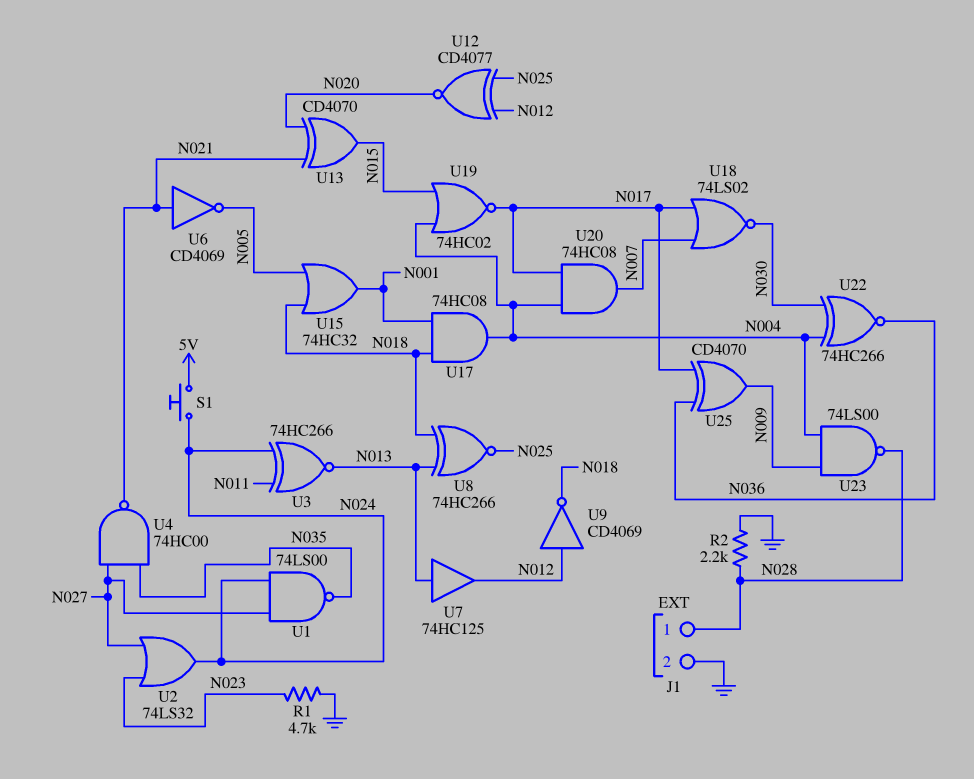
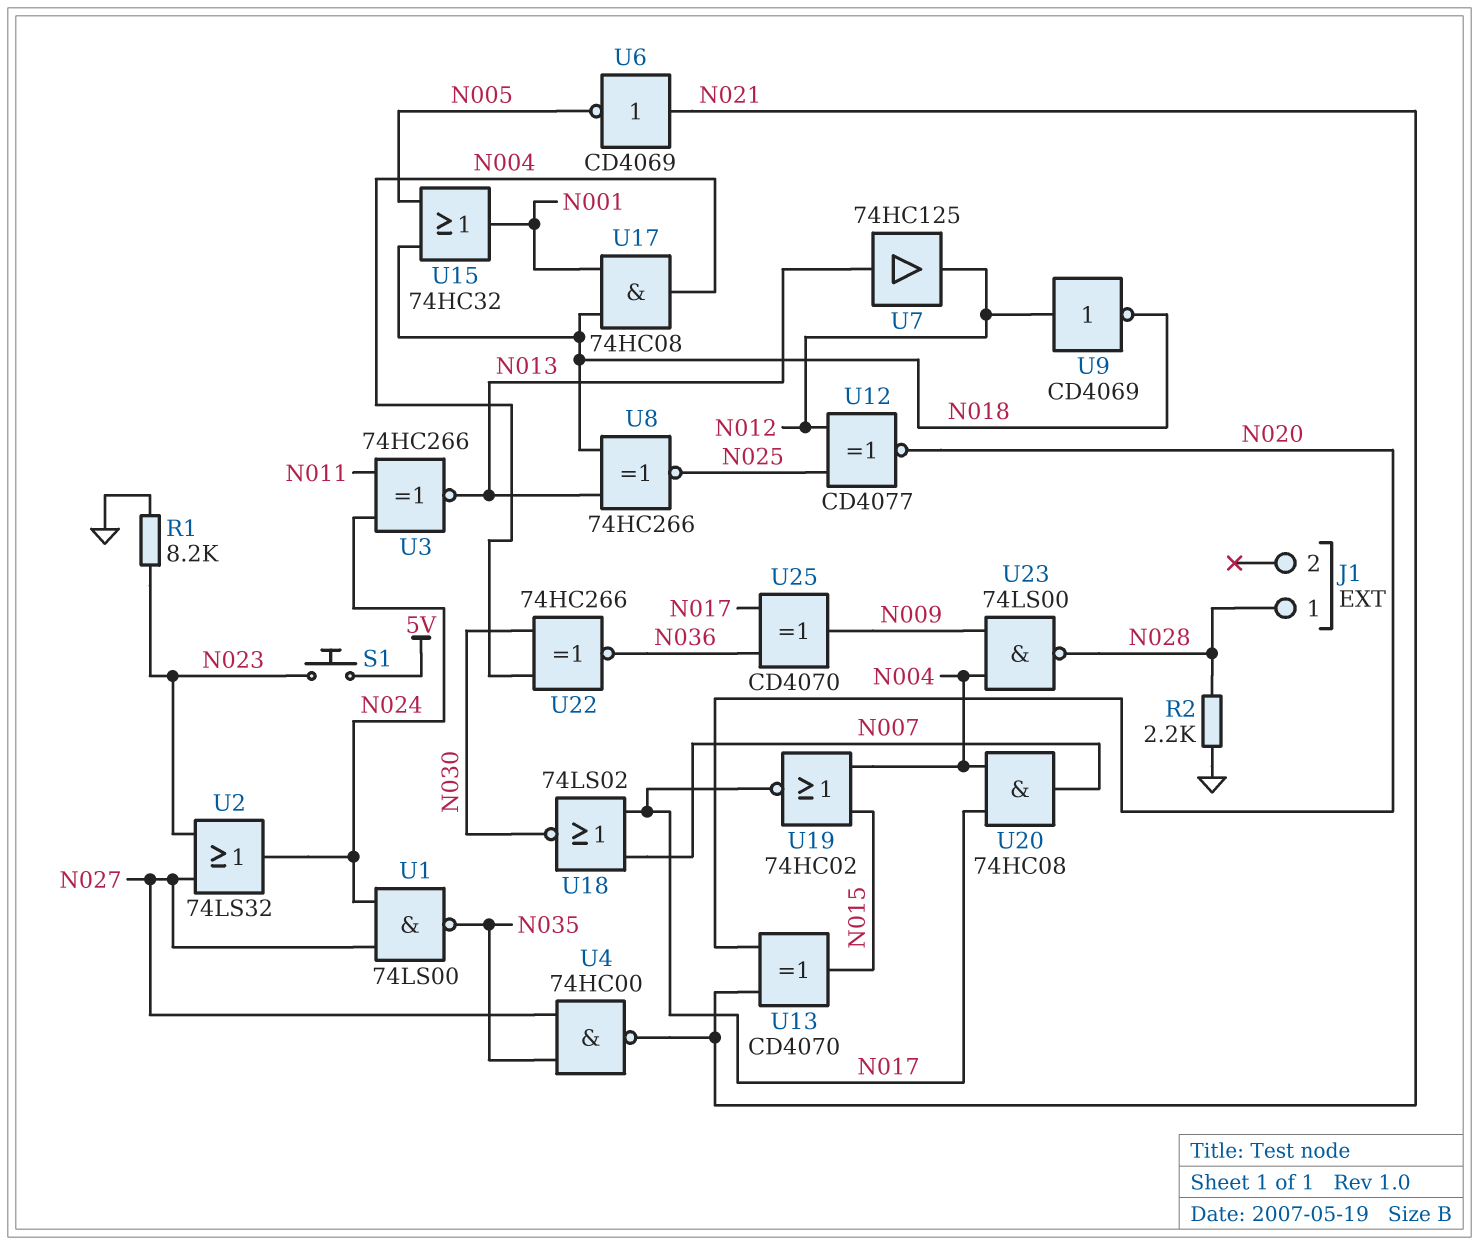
J1 pin 2: GND -> none
R1: 4.7k (GND, N023) -> 8.2k (GND, N023)
S1: button (5V, N024) -> button (5V, N023)

